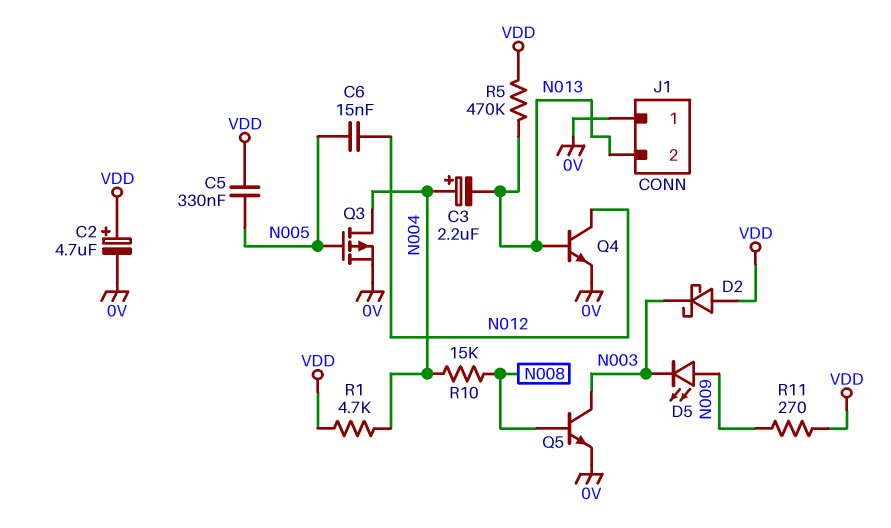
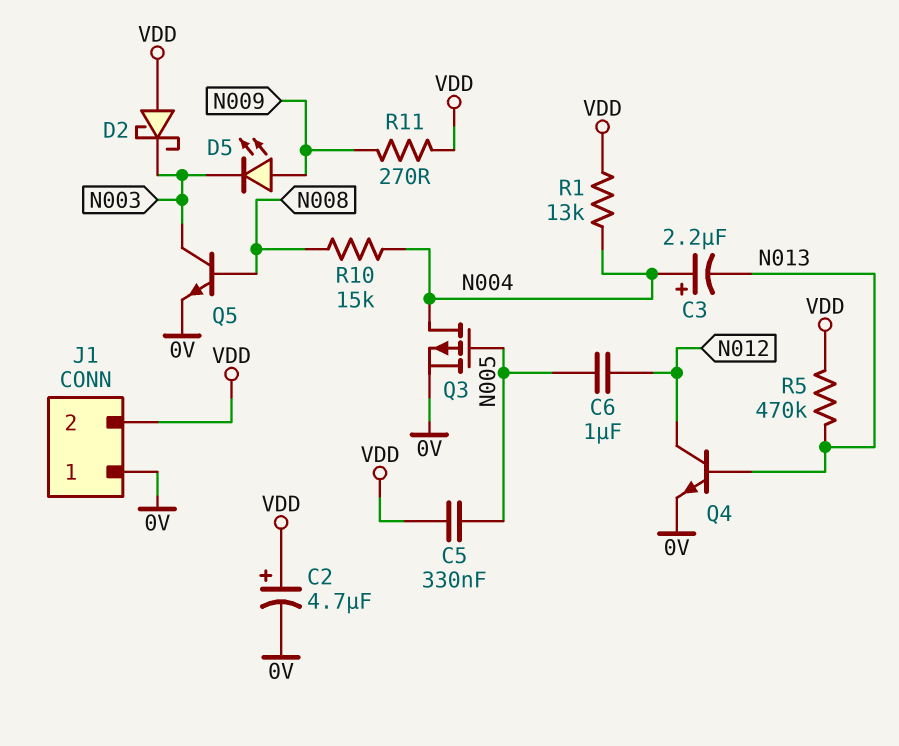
C6: 15nF (N005, N012) -> 1uF (N005, N012)
J1 pin 2: N013 -> VDD
R1: 4.7k (N004, VDD) -> 13k (N004, VDD)

